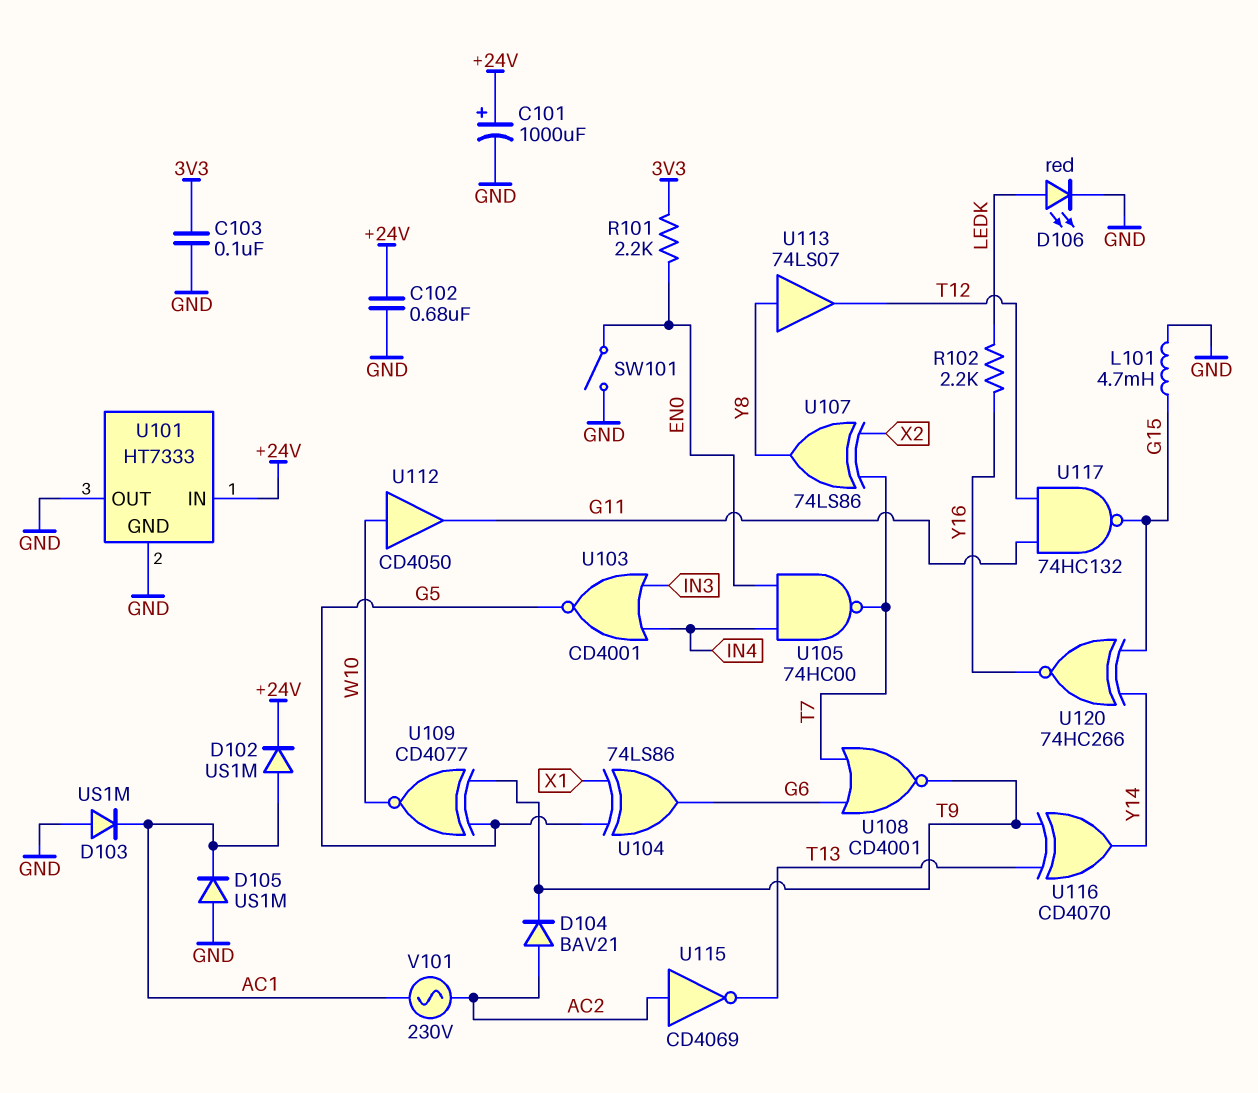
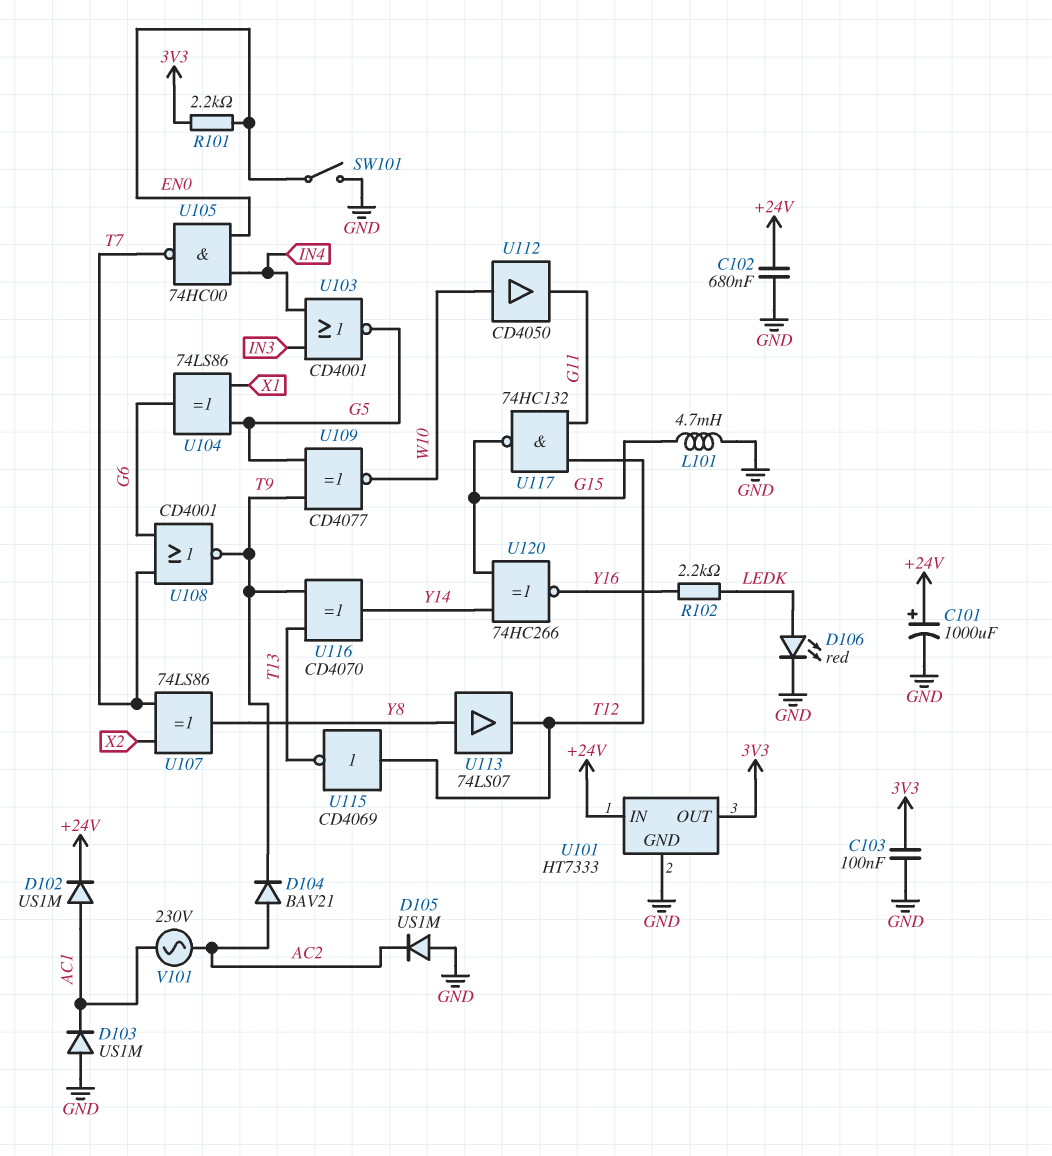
D105: diode US1M (A GND, K AC1) -> diode US1M (A GND, K AC2)
U101 pin OUT: GND -> 3V3
U115: NOT CD4069 (in AC2, out T13) -> NOT CD4069 (in T12, out T13)

